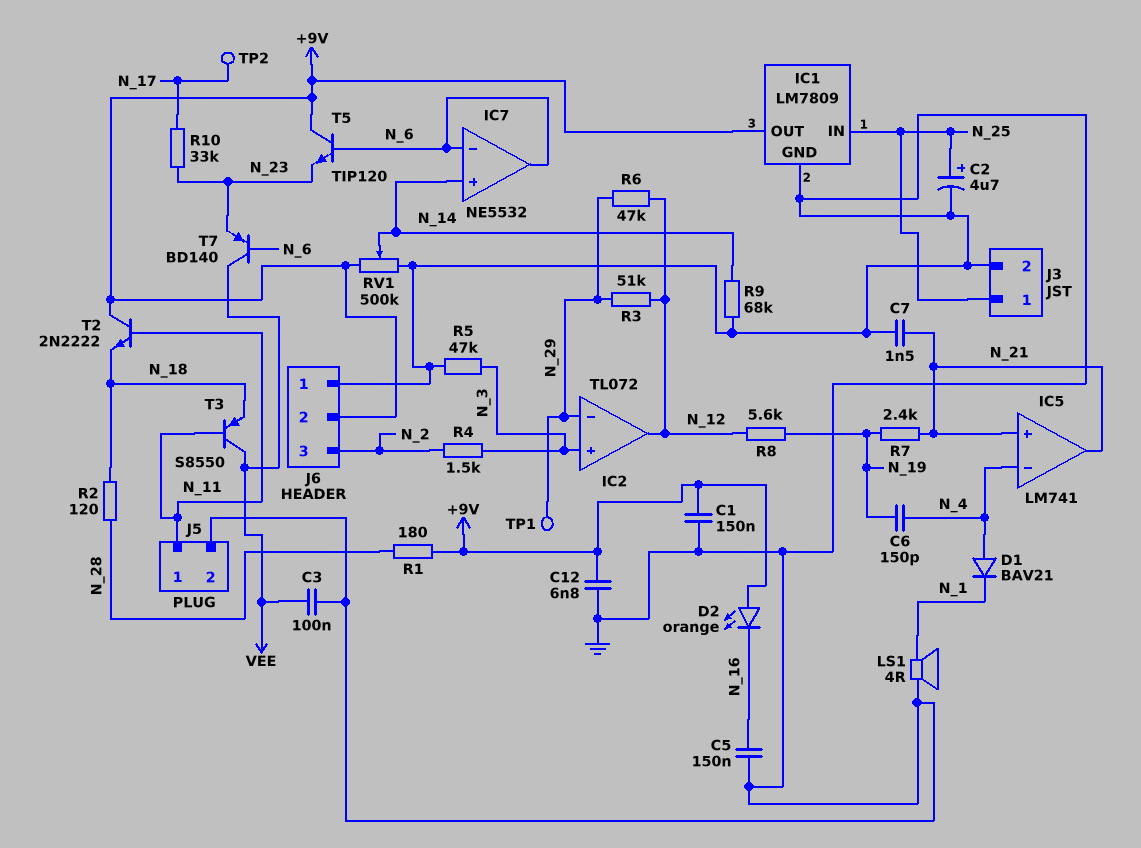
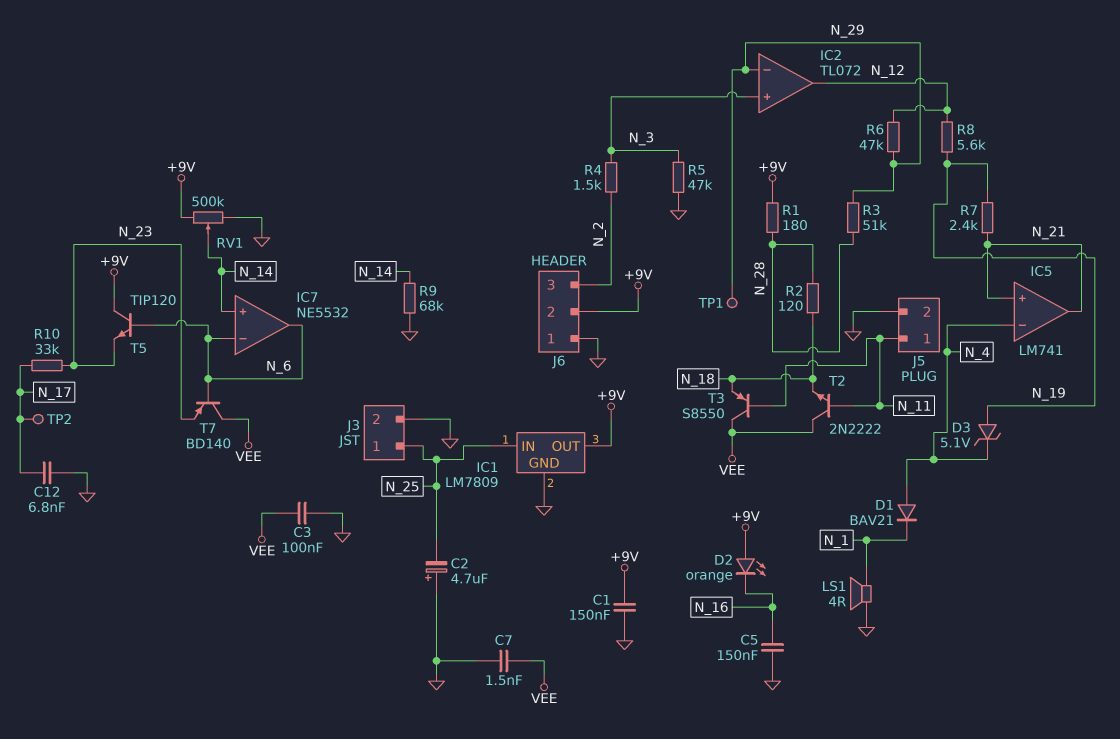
C2: 4.7uF (plus N_25, minus GND) -> 4.7uF (plus GND, minus N_25)
C6: 150pF (N_4, N_19) -> none
C7: 1.5nF (GND, N_21) -> 1.5nF (GND, VEE)
C12: 6.8nF (+9V, GND) -> 6.8nF (GND, N_17)
D3: none -> zener 5.1V (A N_19, K N_4)
R3: 51k (N_12, N_29) -> 51k (N_28, N_29)
T2: NPN 2N2222 (B N_11, C +9V, E N_18) -> NPN 2N2222 (B N_11, C VEE, E N_18)

